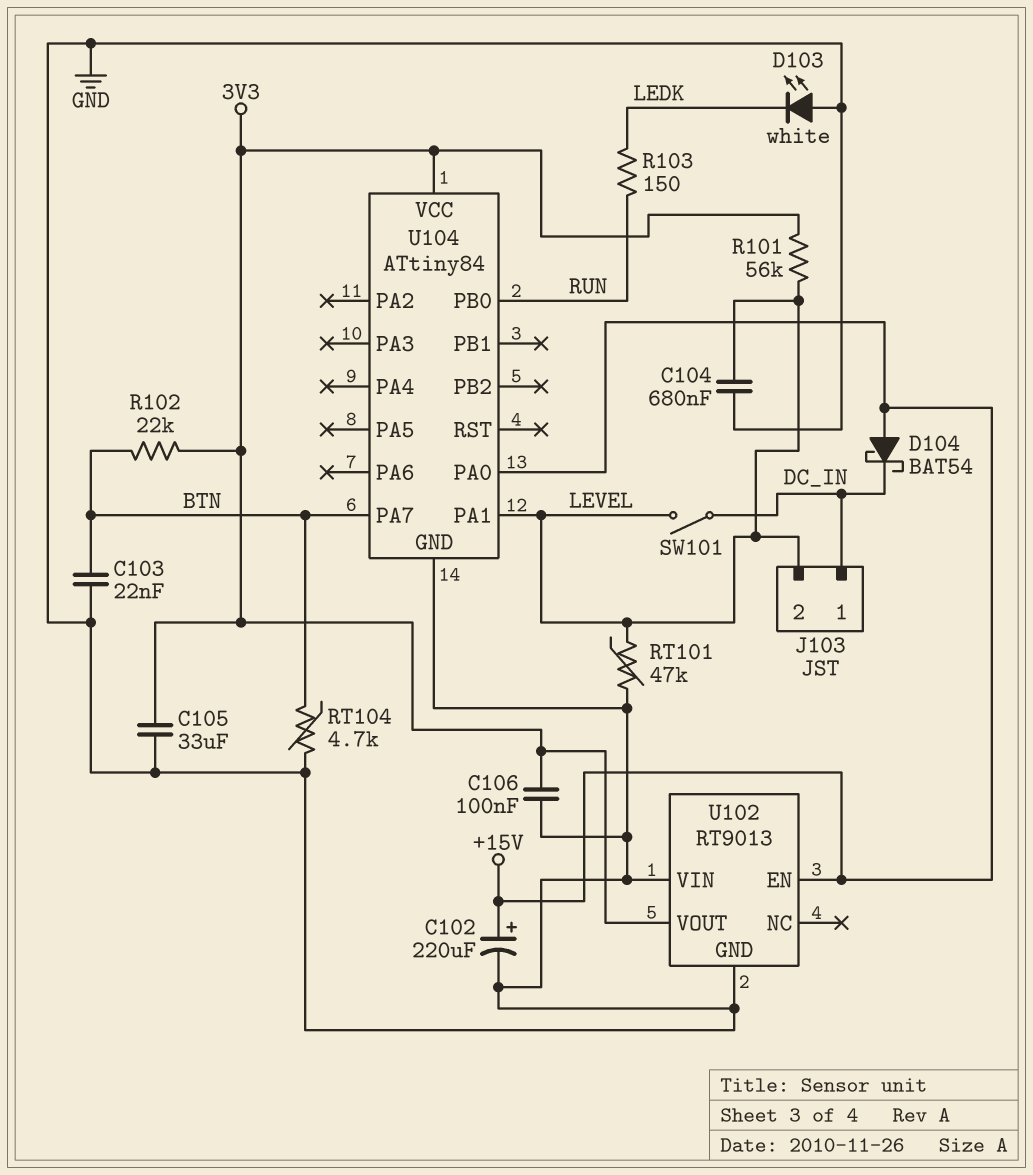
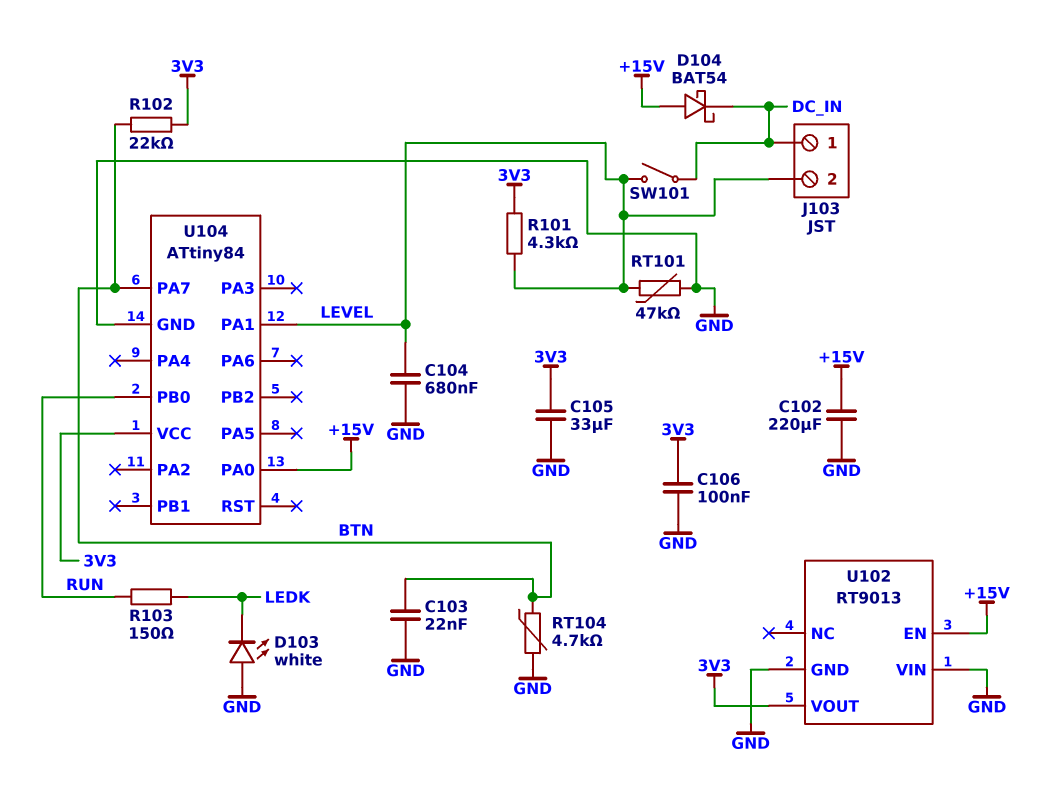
C102: 220uF (plus +15V, minus GND) -> 220uF (+15V, GND)
R101: 56k (3V3, LEVEL) -> 4.3k (3V3, LEVEL)

